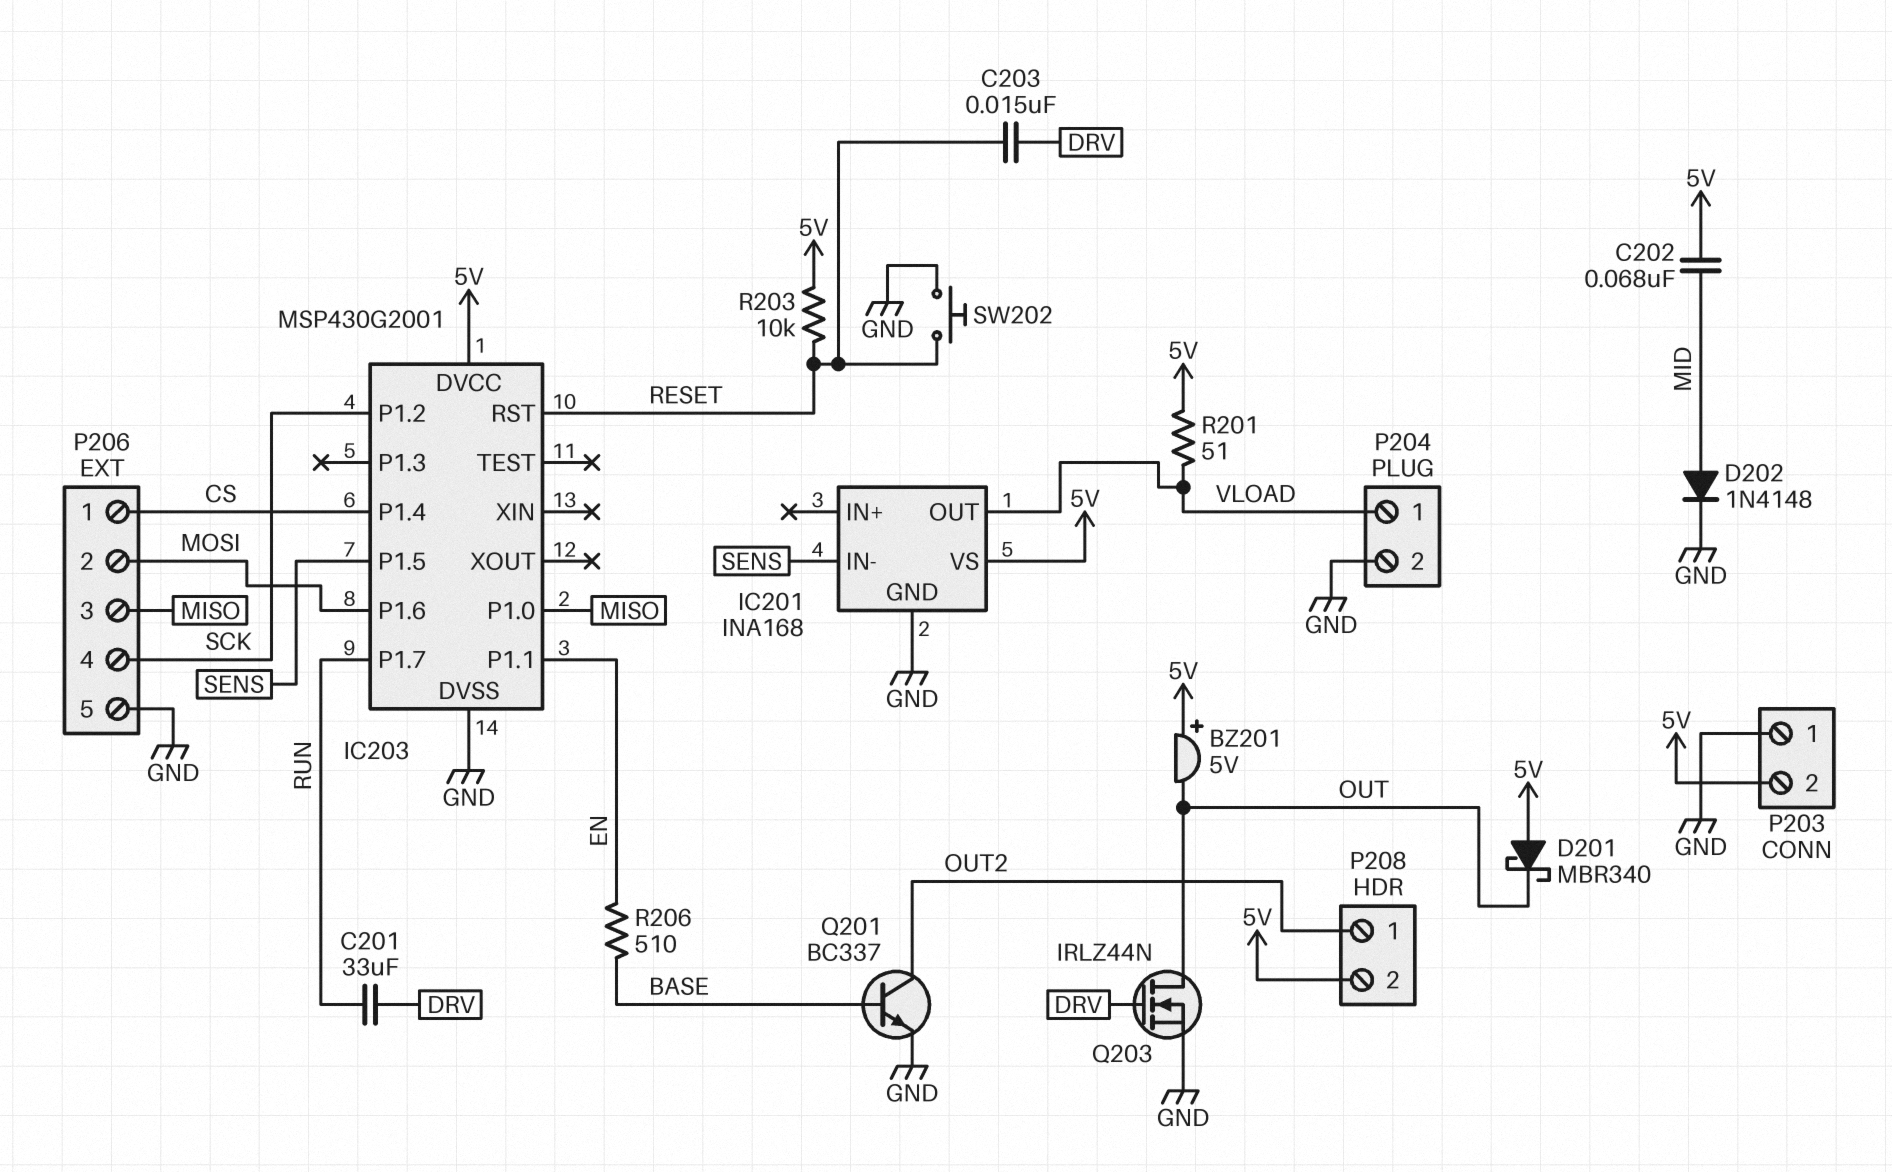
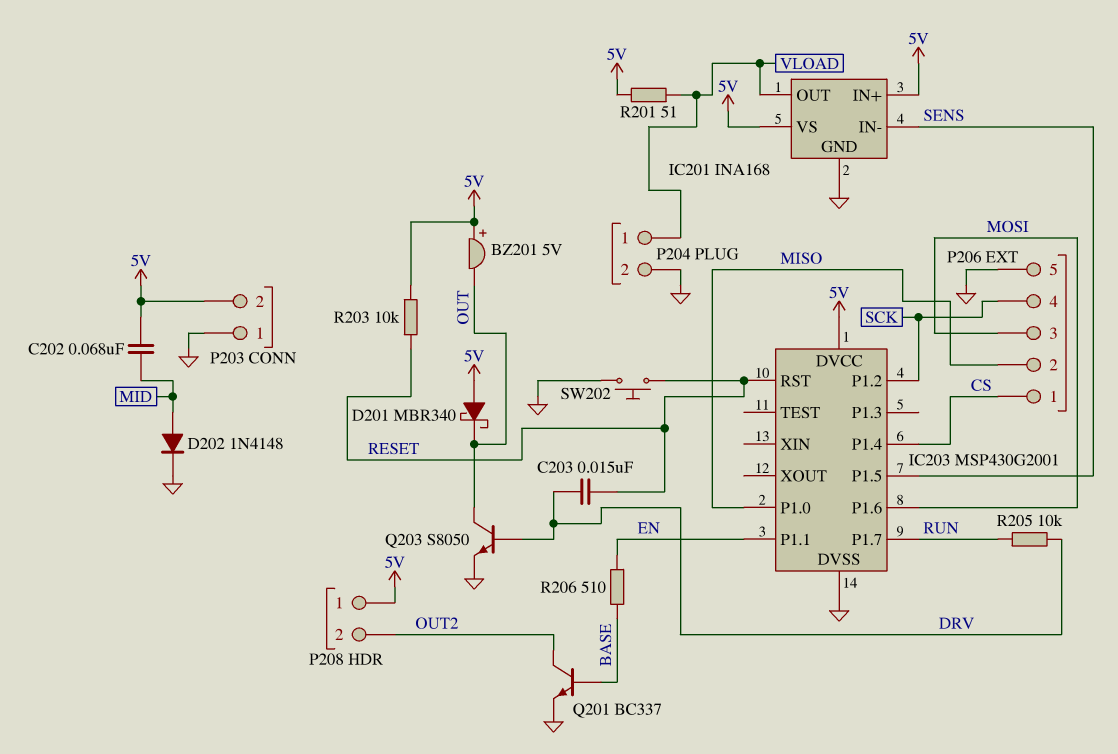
C201: 33uF (DRV, RUN) -> none
IC201 pin IN+: none -> 5V
P206 pin 2: MOSI -> MISO
P206 pin 3: MISO -> MOSI
P208 pin 1: OUT2 -> 5V
P208 pin 2: 5V -> OUT2
Q203: NMOS IRLZ44N (G DRV, D OUT, S GND) -> NPN S8050 (B DRV, C OUT, E GND)
R205: none -> 10k (DRV, RUN)

